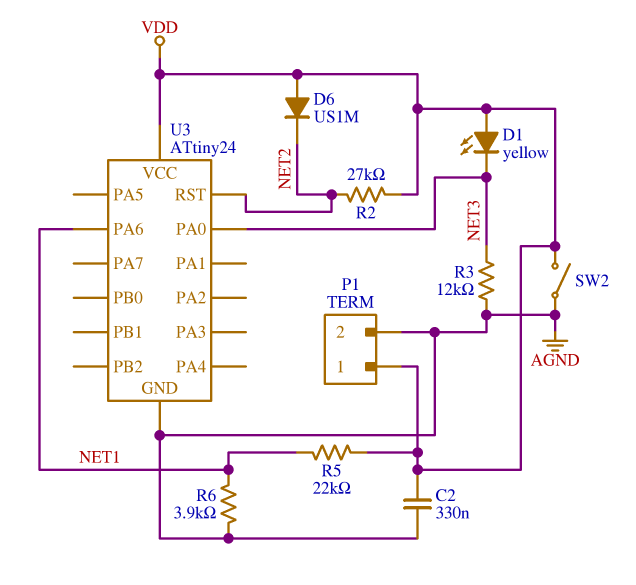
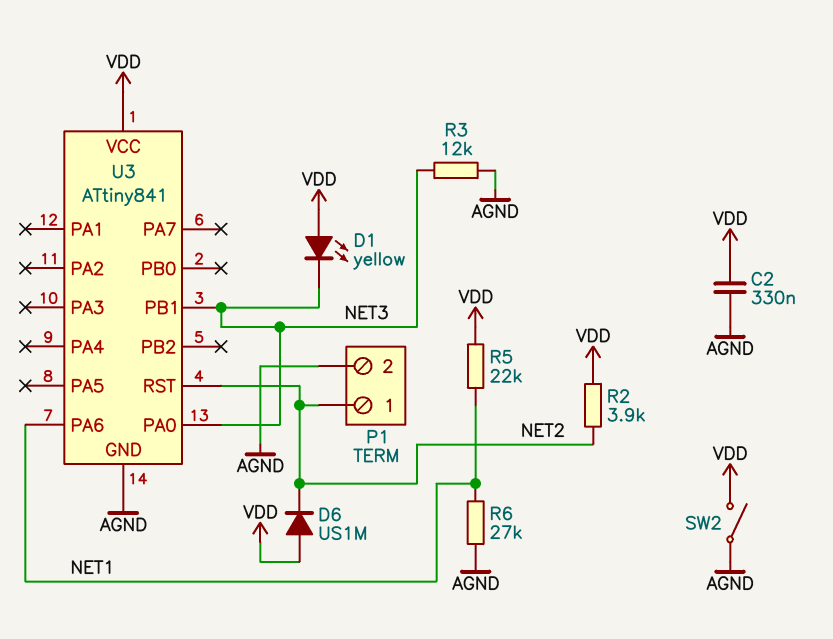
P1 pin 1: VDD -> NET2
R2: 27k (NET2, VDD) -> 3.9k (NET2, VDD)
R6: 3.9k (AGND, NET1) -> 27k (AGND, NET1)
U3: ATtiny24 -> ATtiny841
U3 pin PB1: none -> NET3

